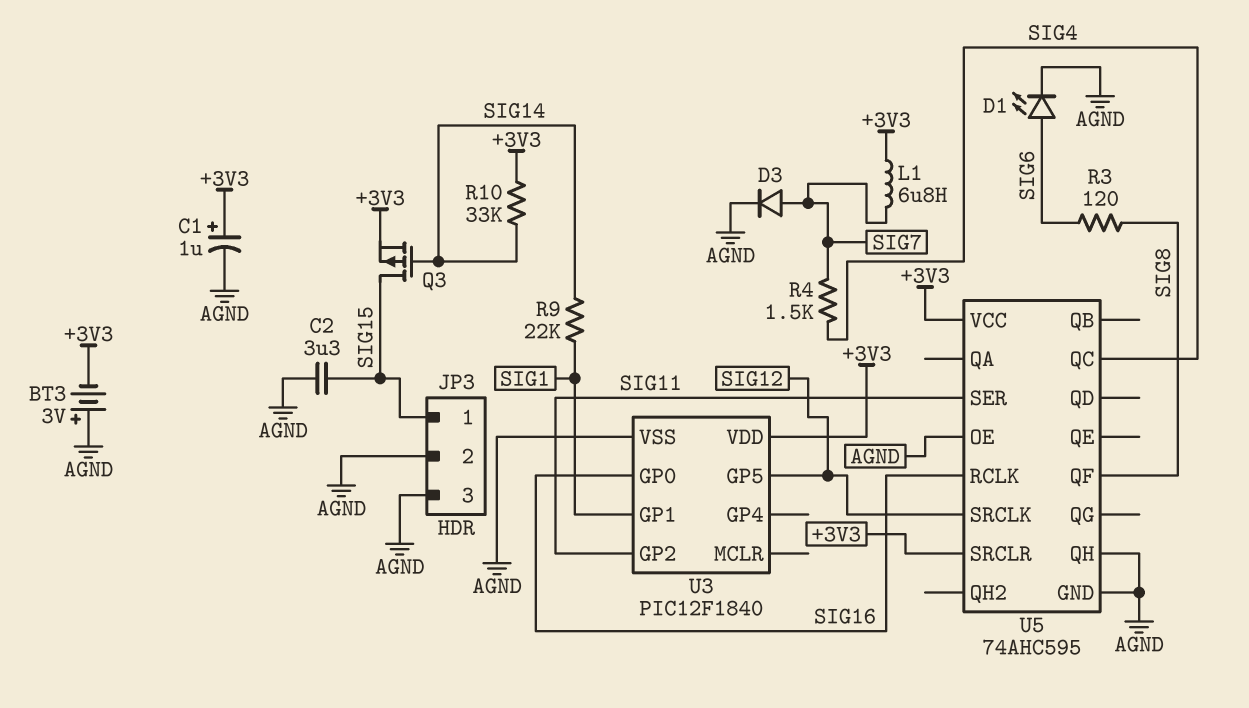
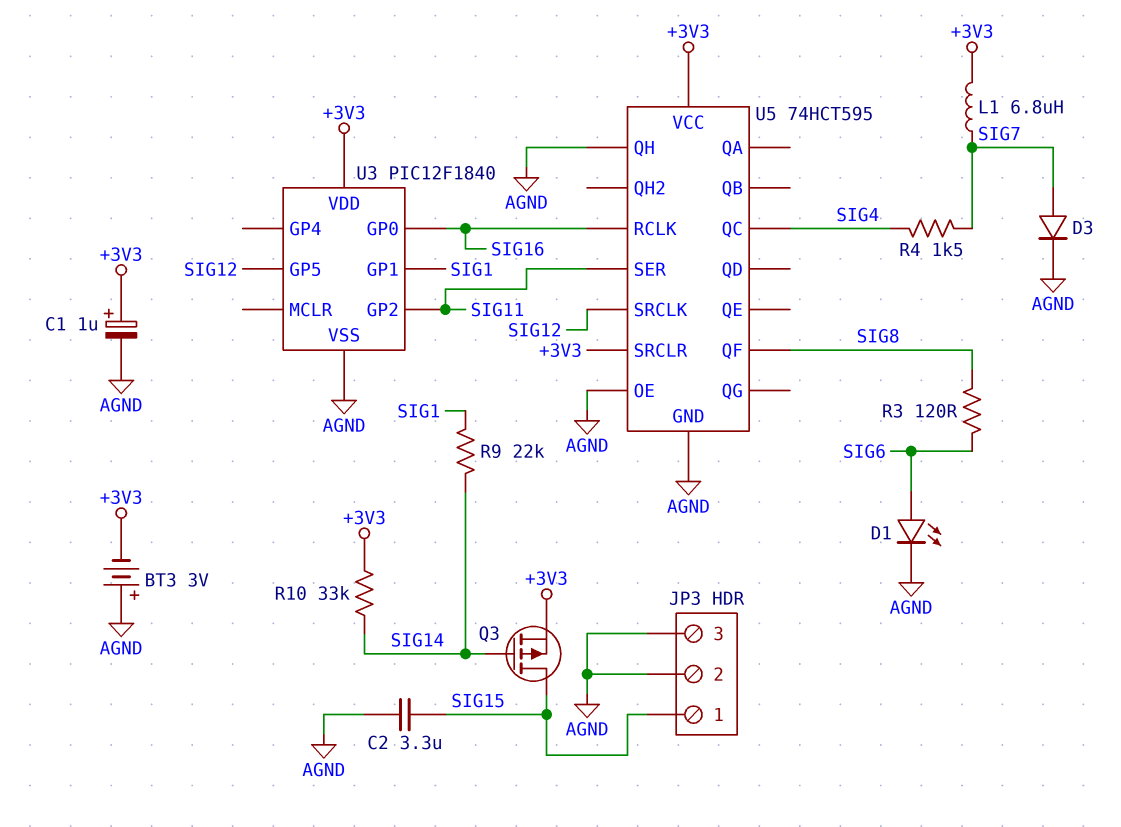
U5: 74AHC595 -> 74HCT595

